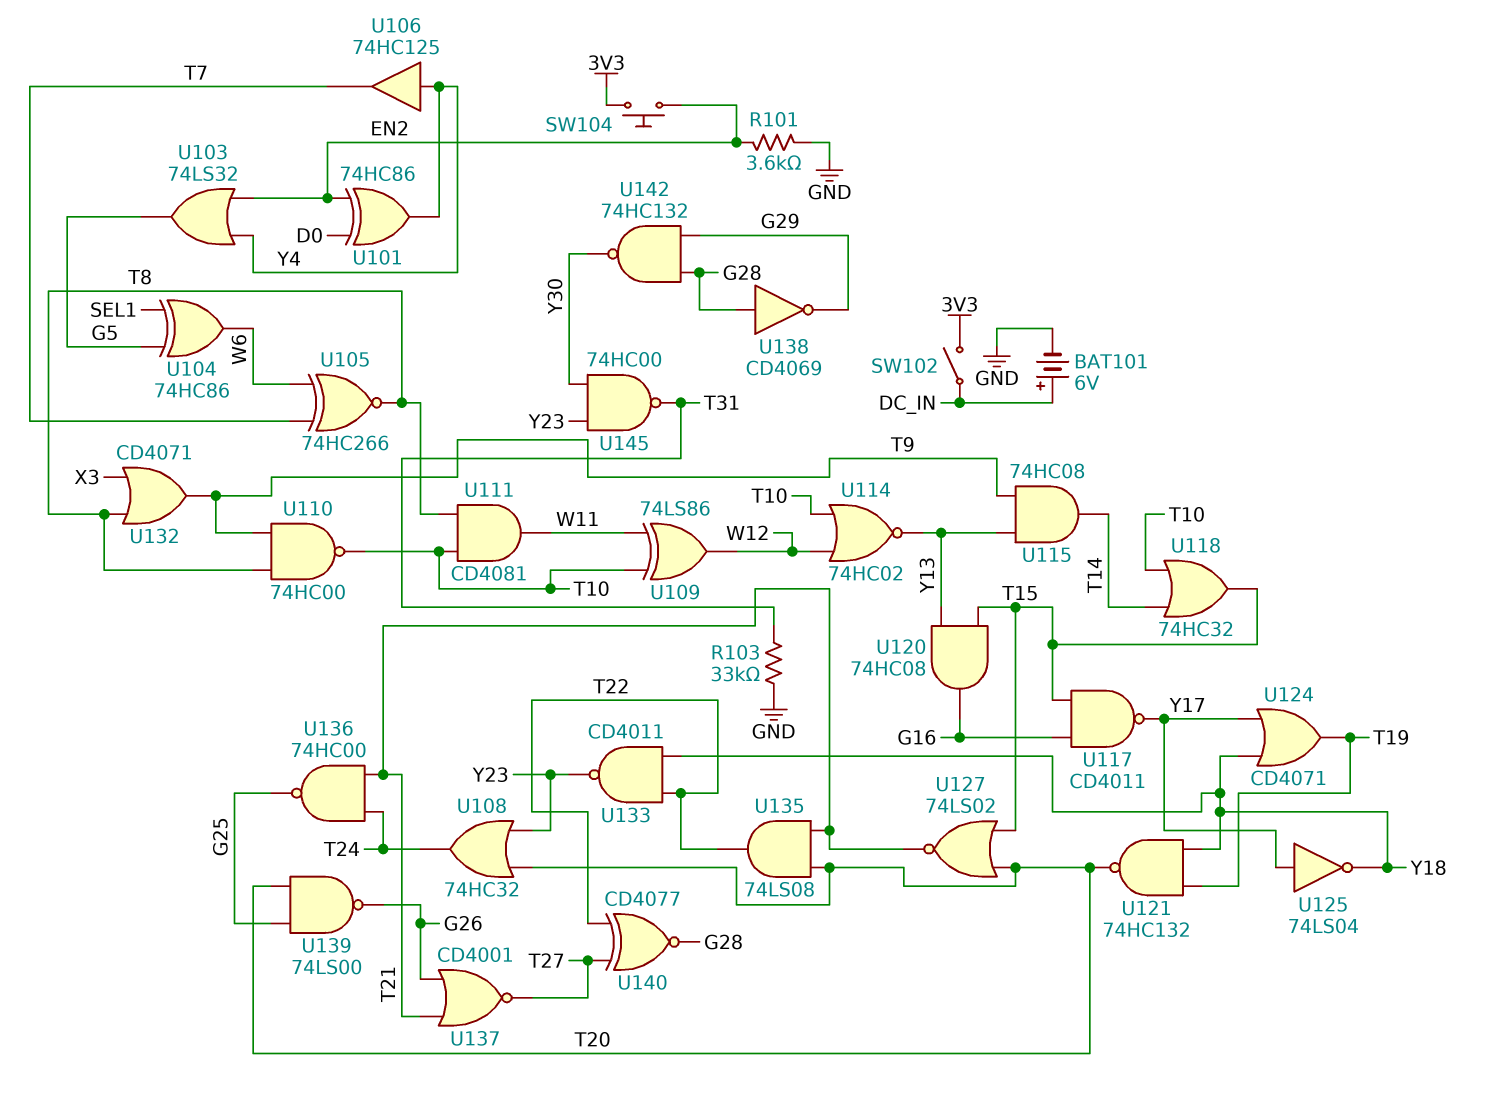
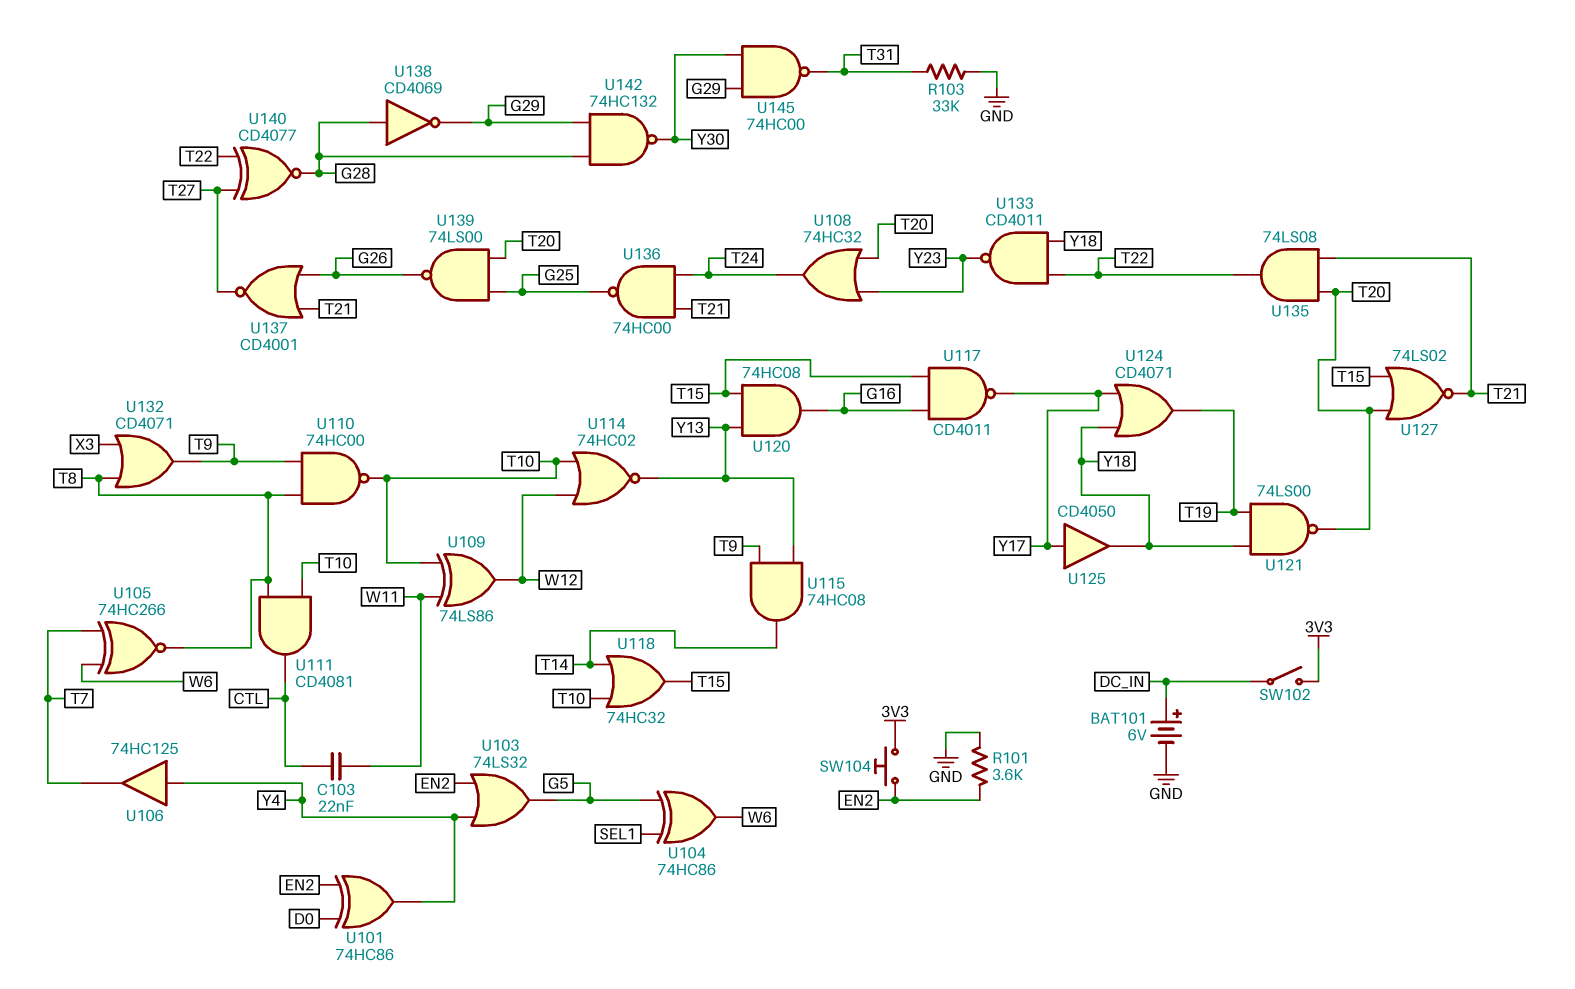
C103: none -> 22nF (CTL, W11)
U111: AND CD4081 (in T8, in T10, out W11) -> AND CD4081 (in T8, in T10, out CTL)
U121: NAND 74HC132 (in T19, in Y18, out T20) -> NAND 74LS00 (in T19, in Y18, out T20)
U125: NOT 74LS04 (in Y17, out Y18) -> buffer CD4050 (in Y17, out Y18)
U145: NAND 74HC00 (in Y23, in Y30, out T31) -> NAND 74HC00 (in G29, in Y30, out T31)

